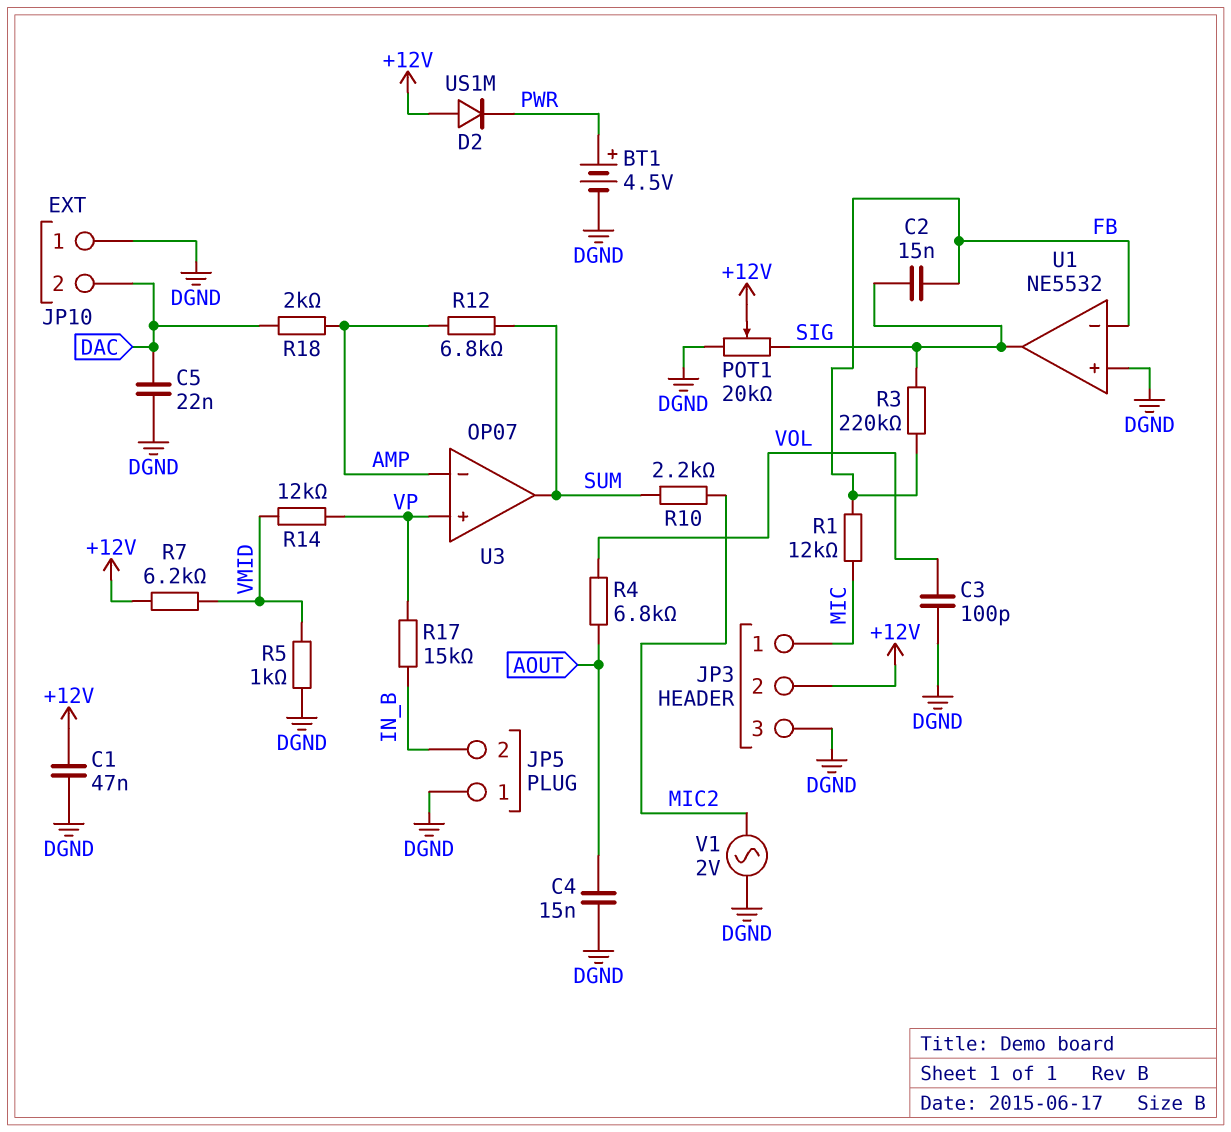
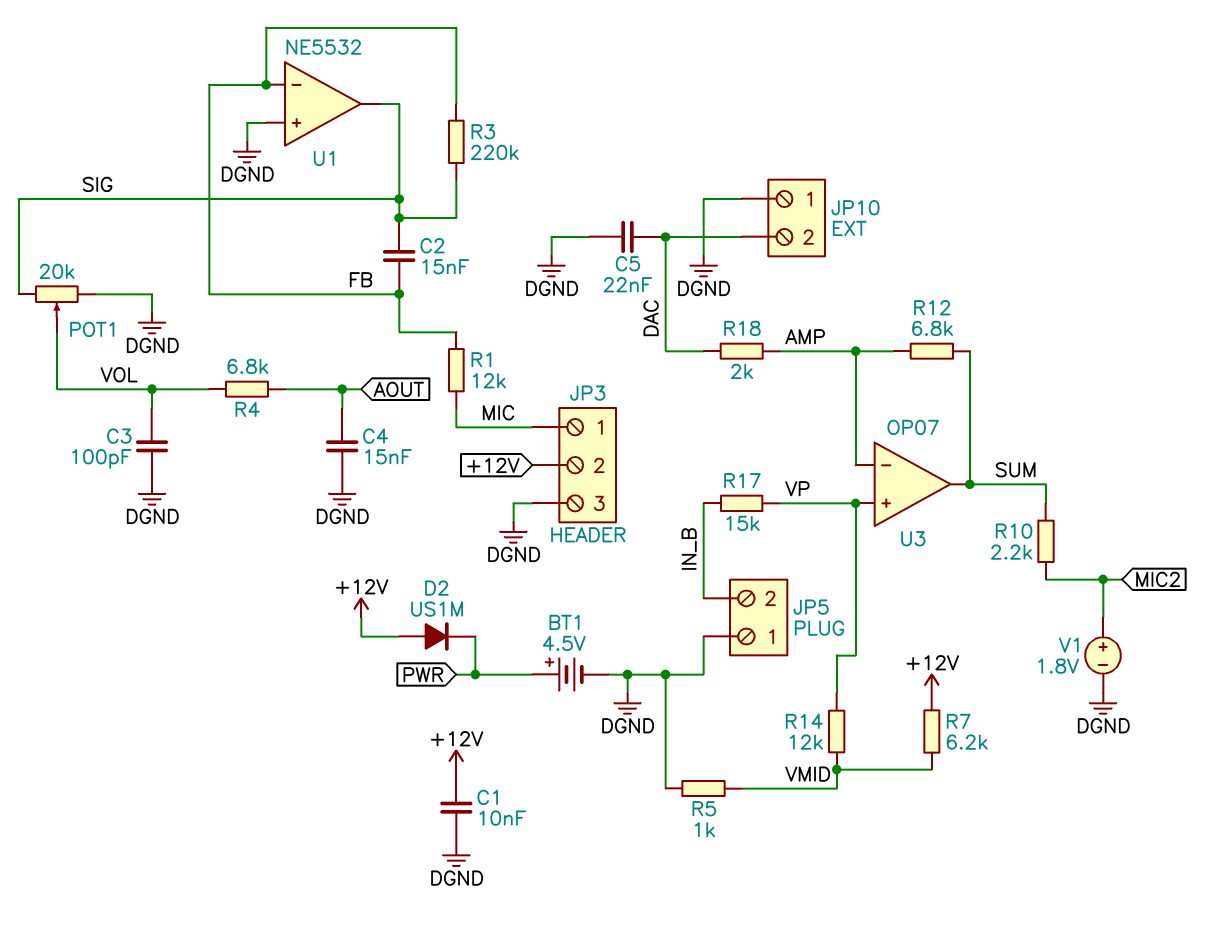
C1: 47nF (+12V, DGND) -> 10nF (+12V, DGND)
POT1: 20k (DGND, SIG, wiper +12V) -> 20k (DGND, SIG, wiper VOL)
V1: AC 2V (DGND, MIC2) -> 1.8V (plus MIC2, minus DGND)

